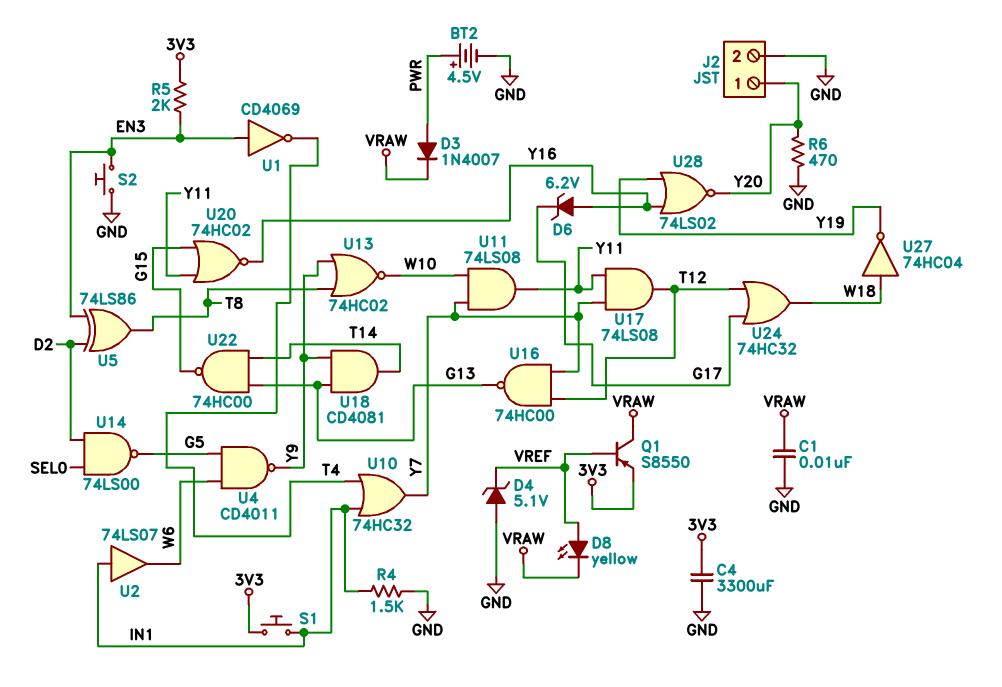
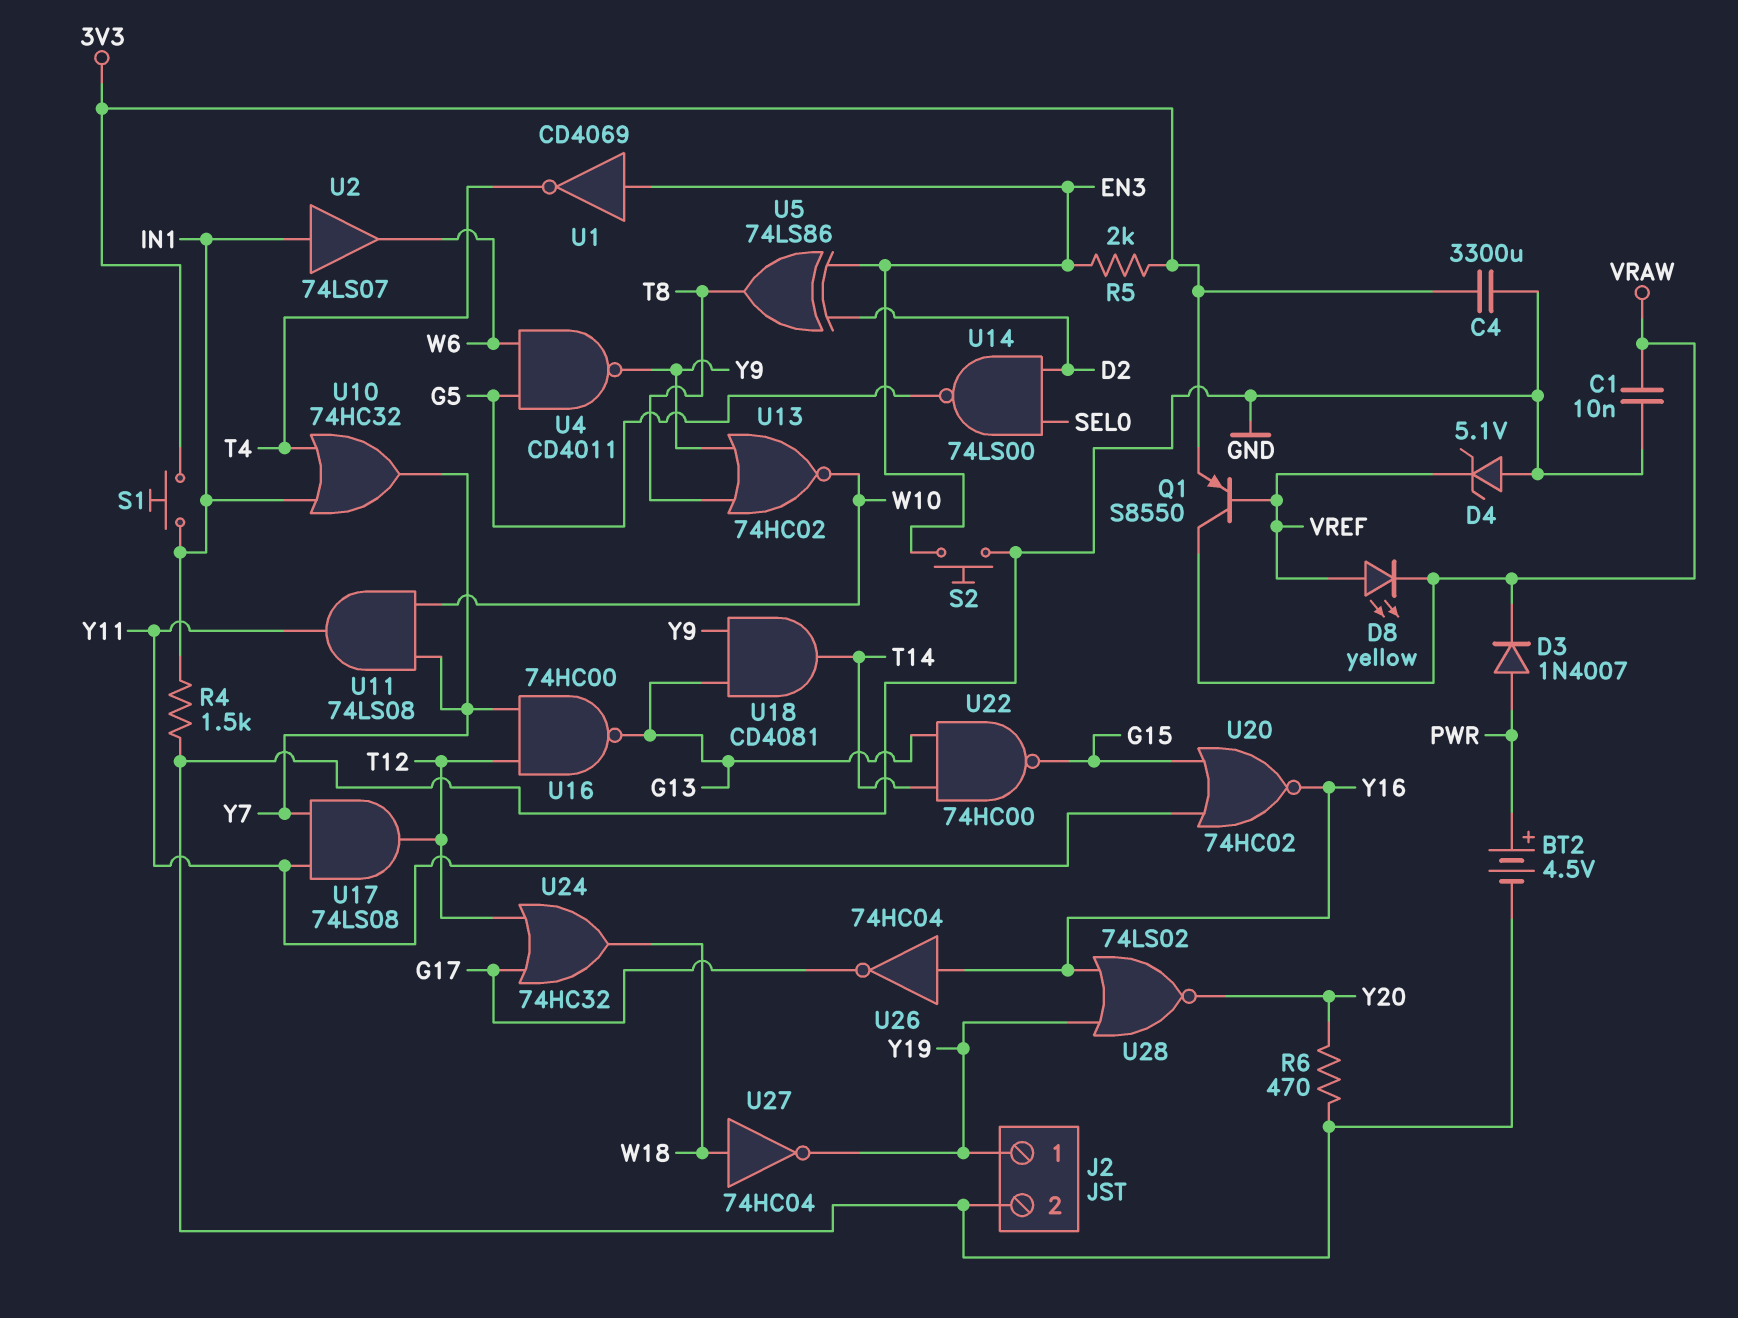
D6: zener 6.2V (A Y16, K G17) -> none
J2 pin 1: Y20 -> Y19
U26: none -> NOT 74HC04 (in Y16, out G17)

